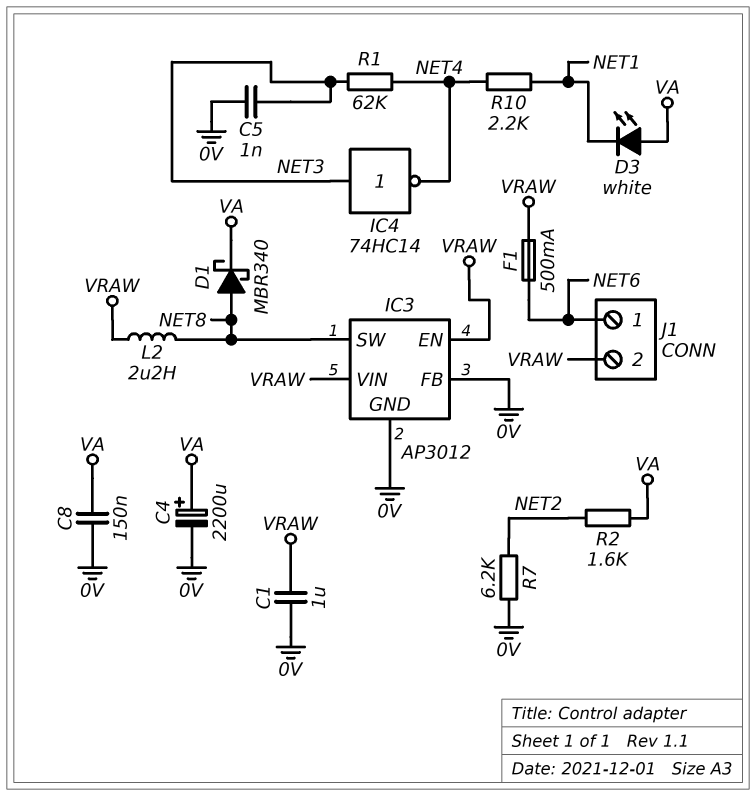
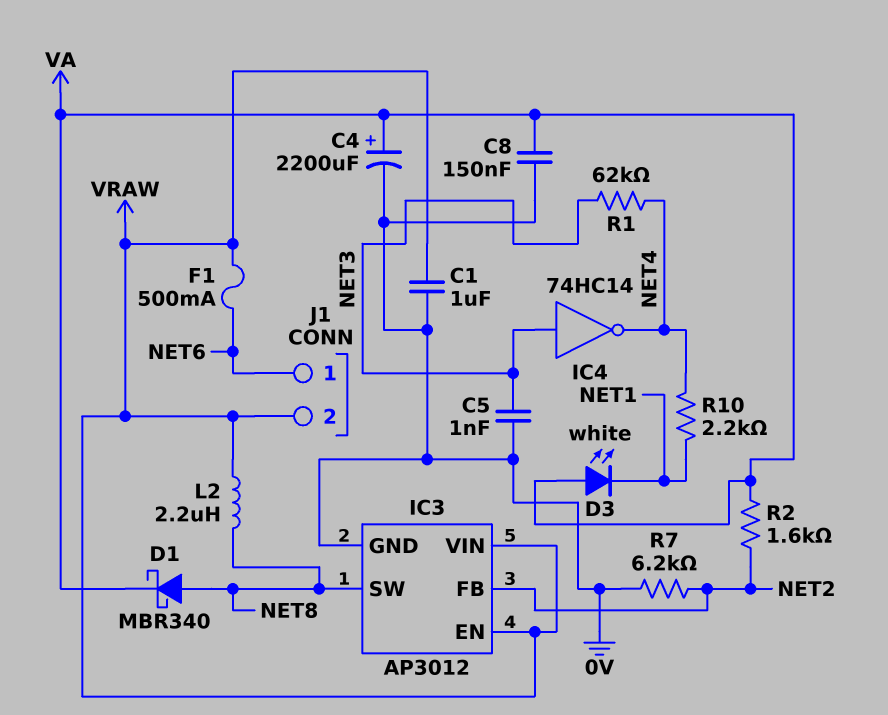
IC3 pin FB: 0V -> NET2

